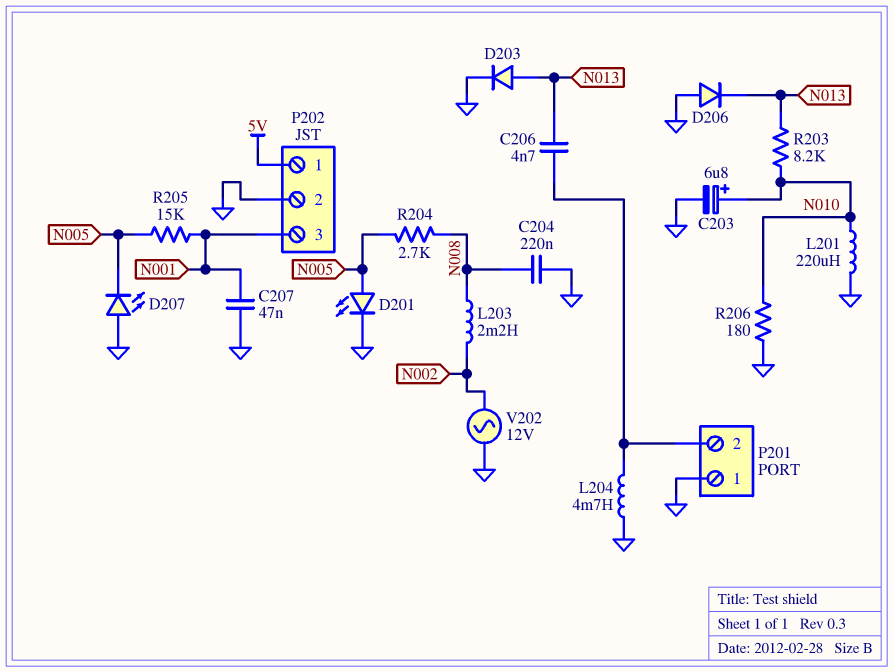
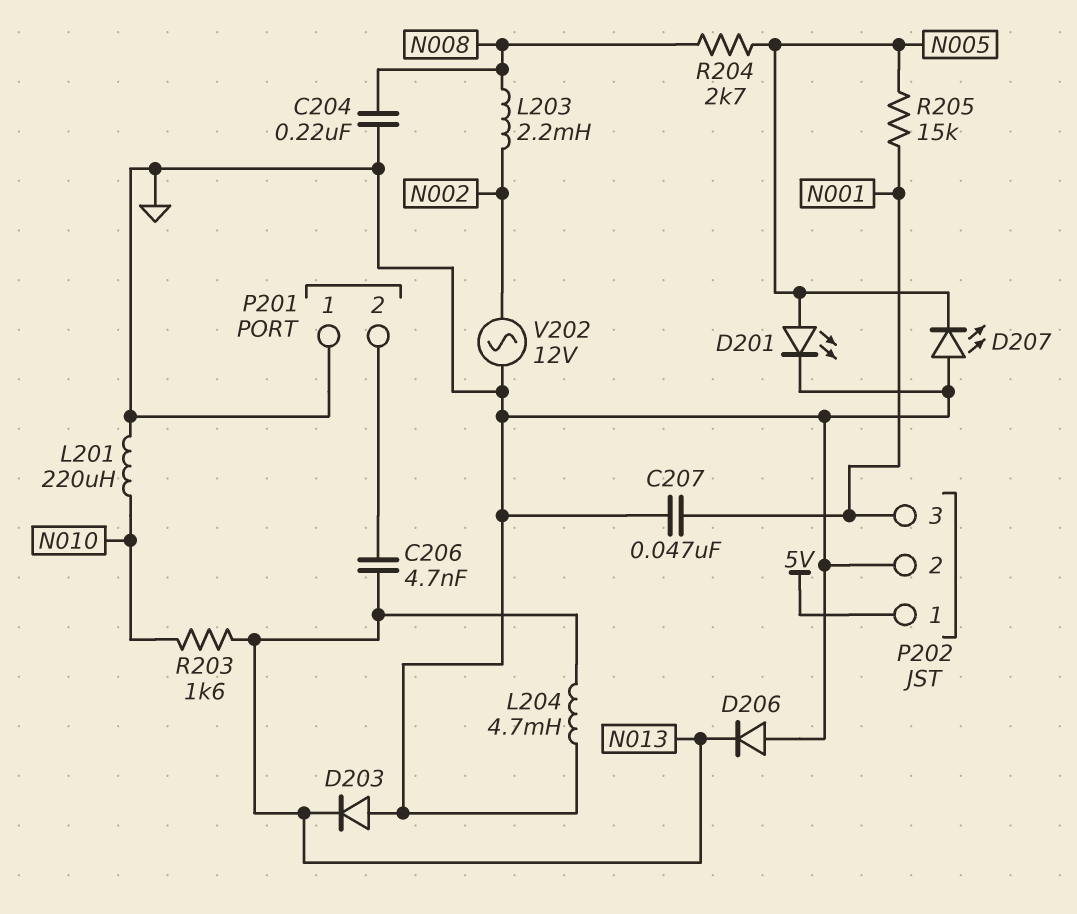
C203: 6.8uF (plus N010, minus GND) -> none
D203: diode (A N013, K GND) -> diode (A GND, K N013)
L204: 4.7mH (GND, P201/2) -> 4.7mH (GND, N013)
R203: 8.2k (N010, N013) -> 1.6k (N010, N013)
R206: 180 (GND, N010) -> none

